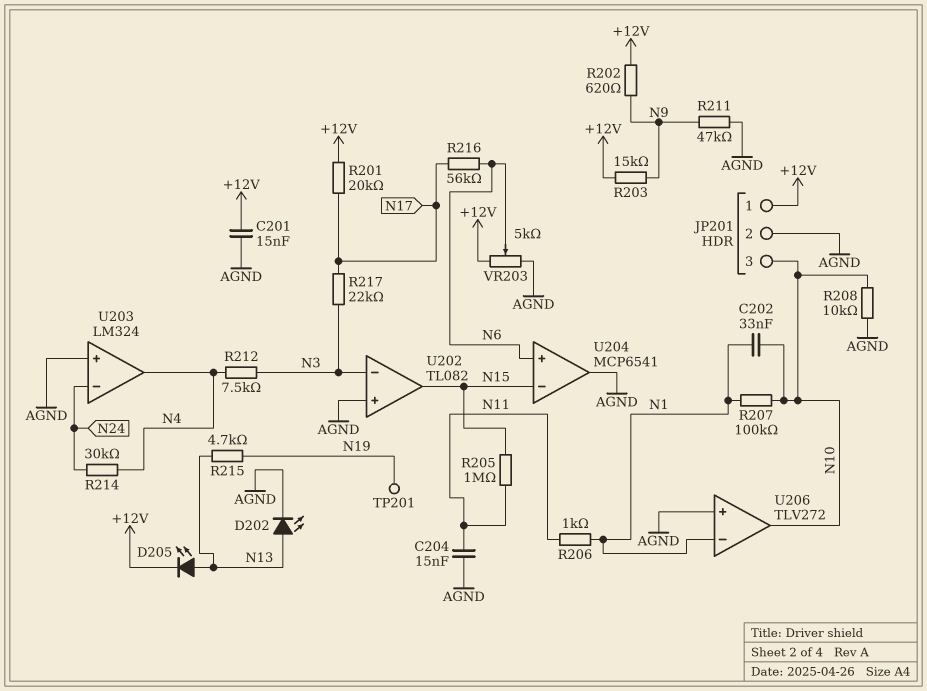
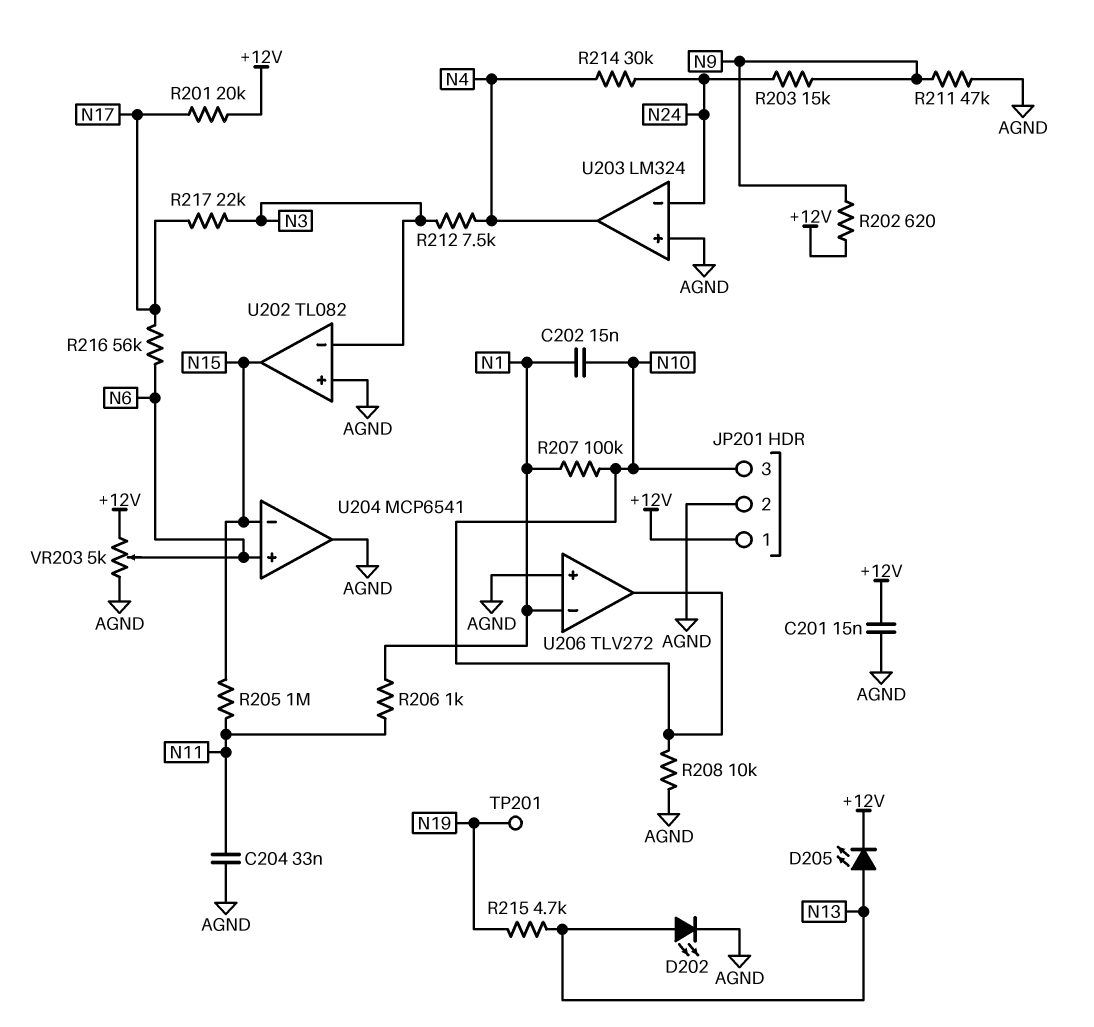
C202: 33nF (N1, N10) -> 15nF (N1, N10)
C204: 15nF (AGND, N11) -> 33nF (AGND, N11)
R203: 15k (+12V, N9) -> 15k (N9, N24)

